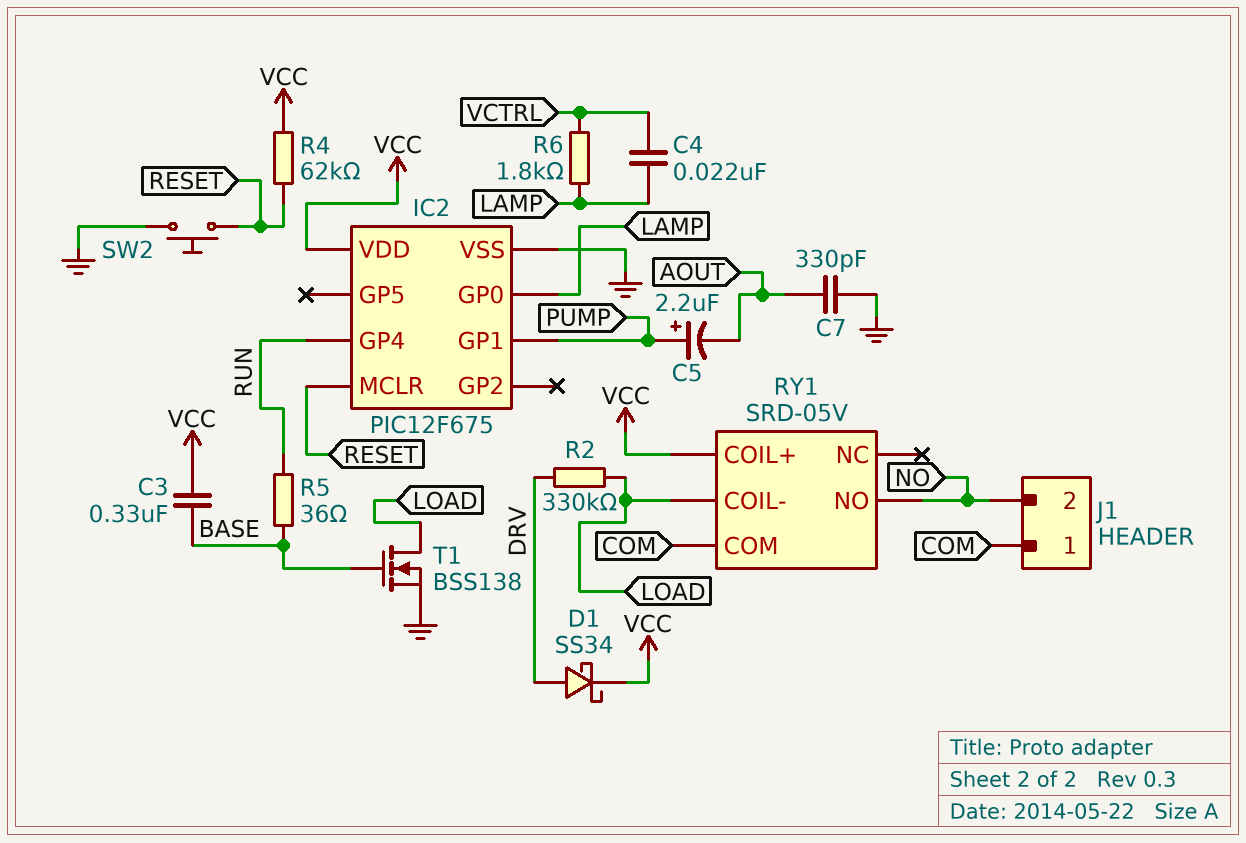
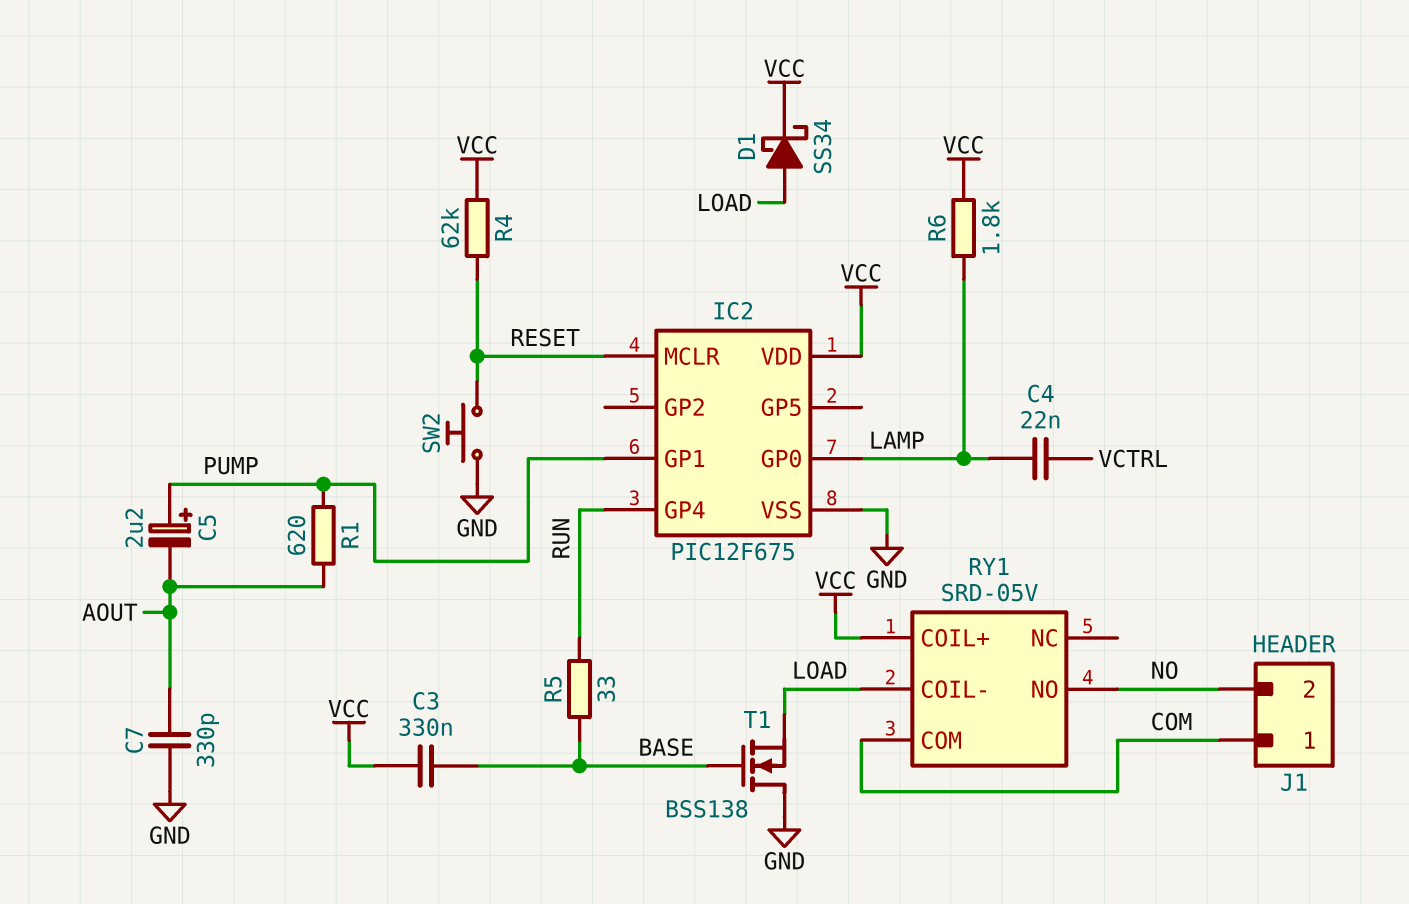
D1: schottky SS34 (A DRV, K VCC) -> schottky SS34 (A LOAD, K VCC)
R1: none -> 620 (AOUT, PUMP)
R2: 330k (DRV, LOAD) -> none
R5: 36 (BASE, RUN) -> 33 (BASE, RUN)
R6: 1.8k (LAMP, VCTRL) -> 1.8k (LAMP, VCC)
T1: NMOS BSS138 (G BASE, D LOAD, S GND) -> NMOS BSS138 (G BASE, D GND, S LOAD)

